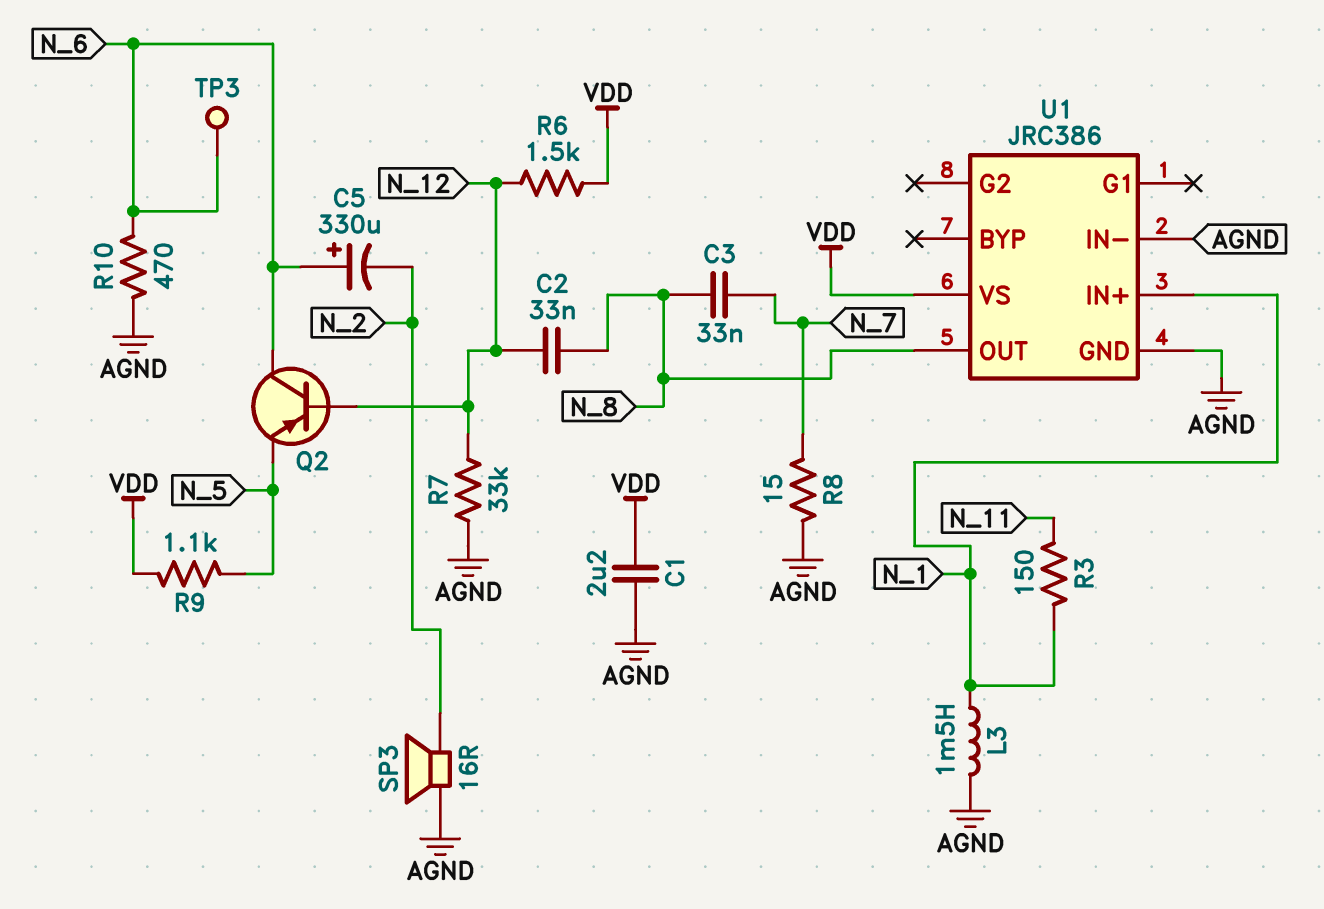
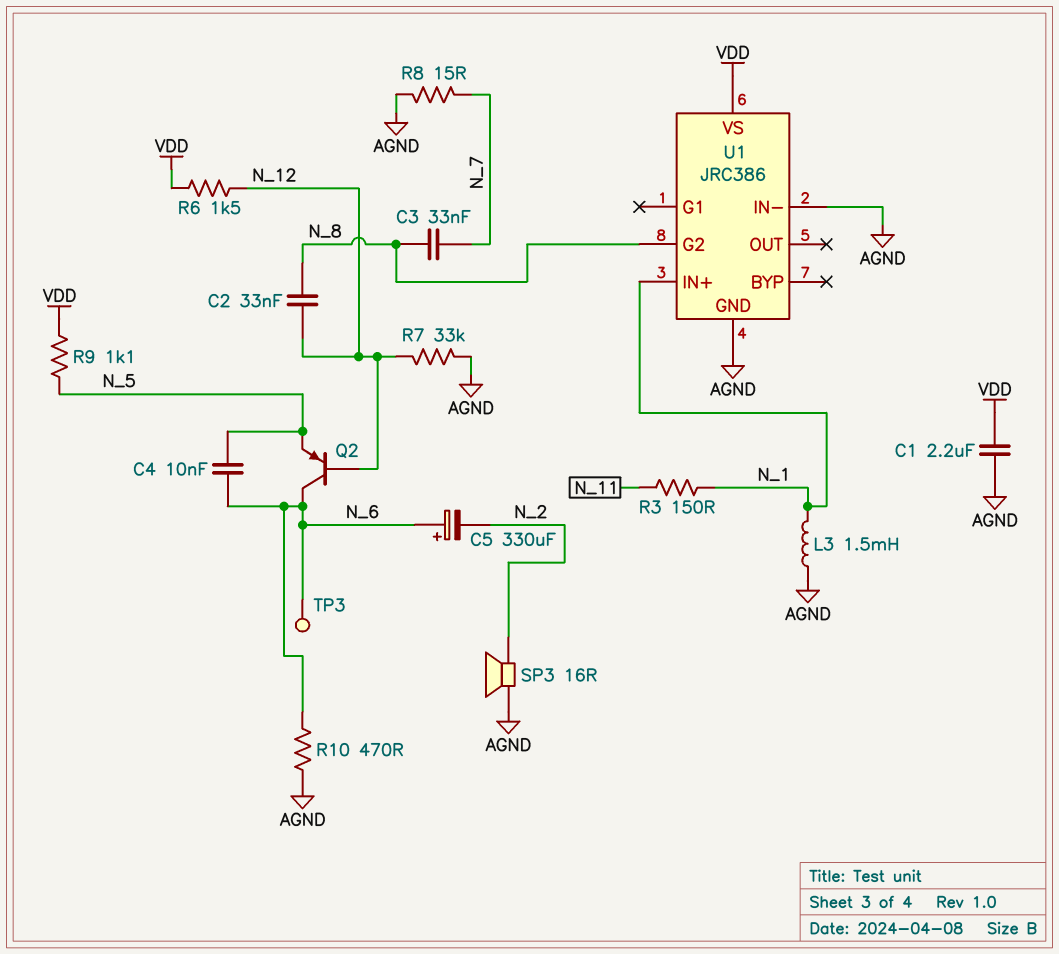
C4: none -> 10nF (N_5, N_6)
U1 pin G2: none -> N_8
U1 pin OUT: N_8 -> none

